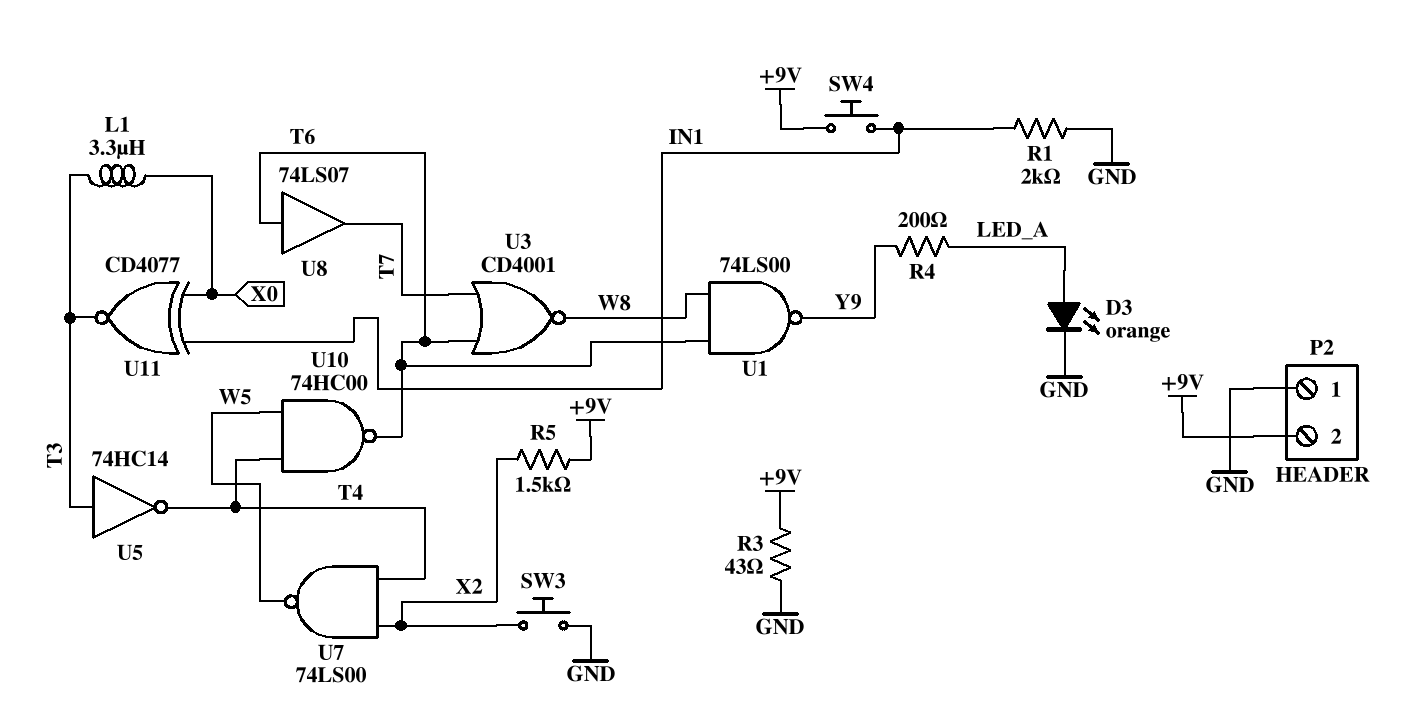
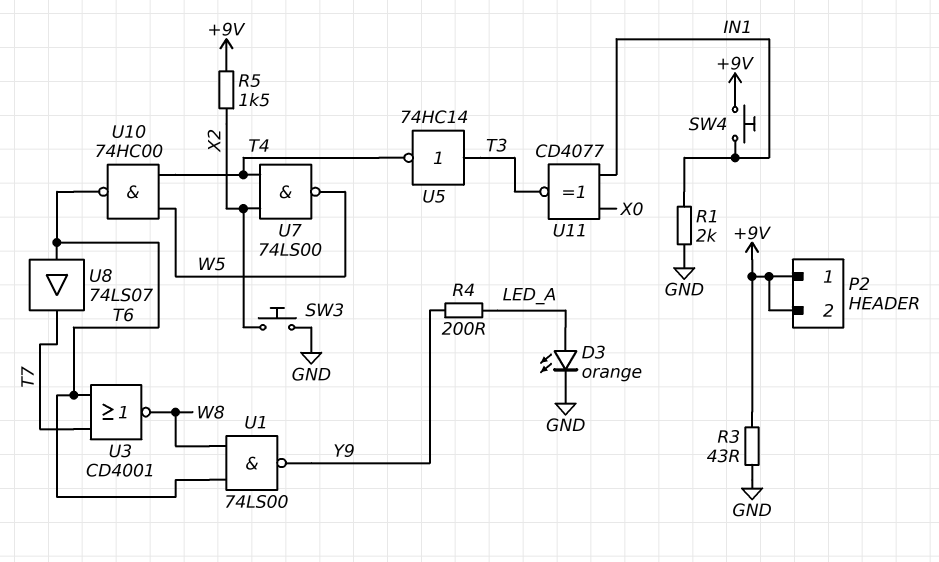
L1: 3.3uH (T3, X0) -> none
P2 pin 1: GND -> +9V

